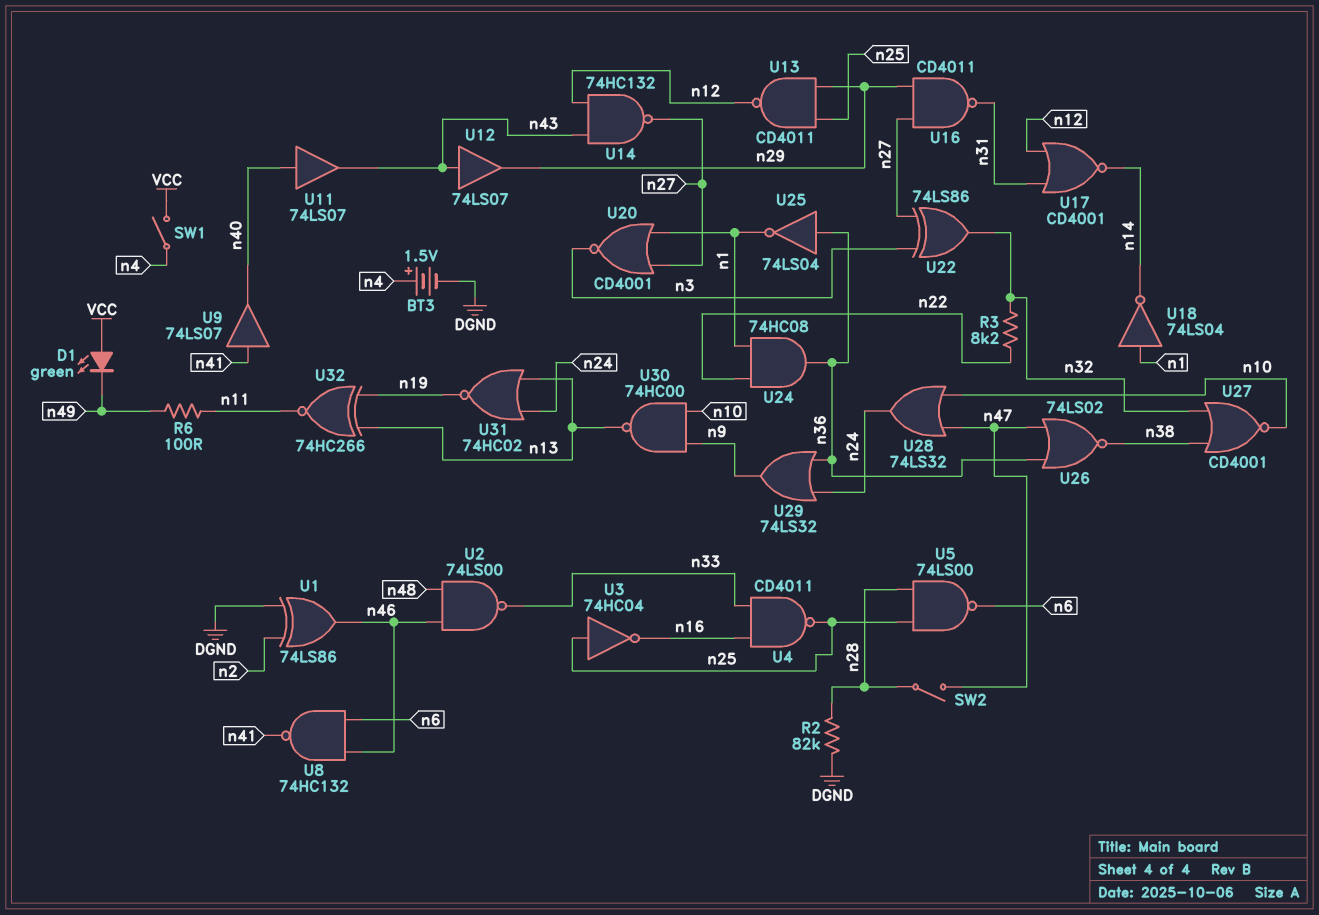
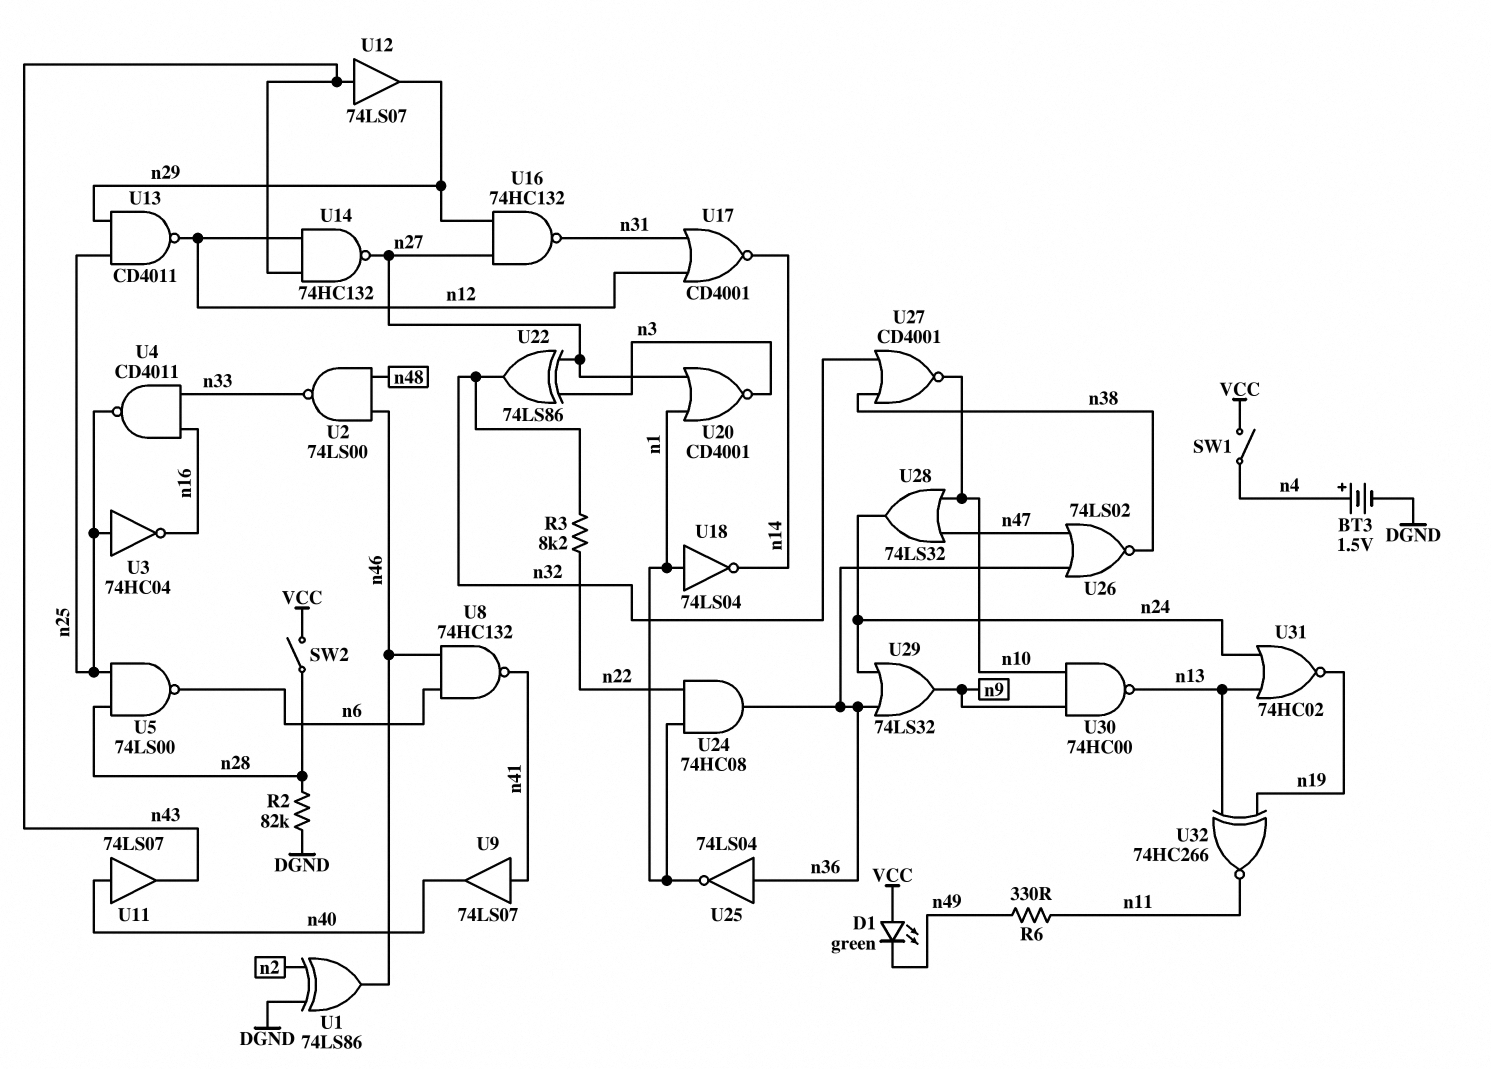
R6: 100 (n11, n49) -> 330 (n11, n49)
SW2: switch (n28, n47) -> switch (VCC, n28)
U16: NAND CD4011 (in n27, in n29, out n31) -> NAND 74HC132 (in n27, in n29, out n31)

